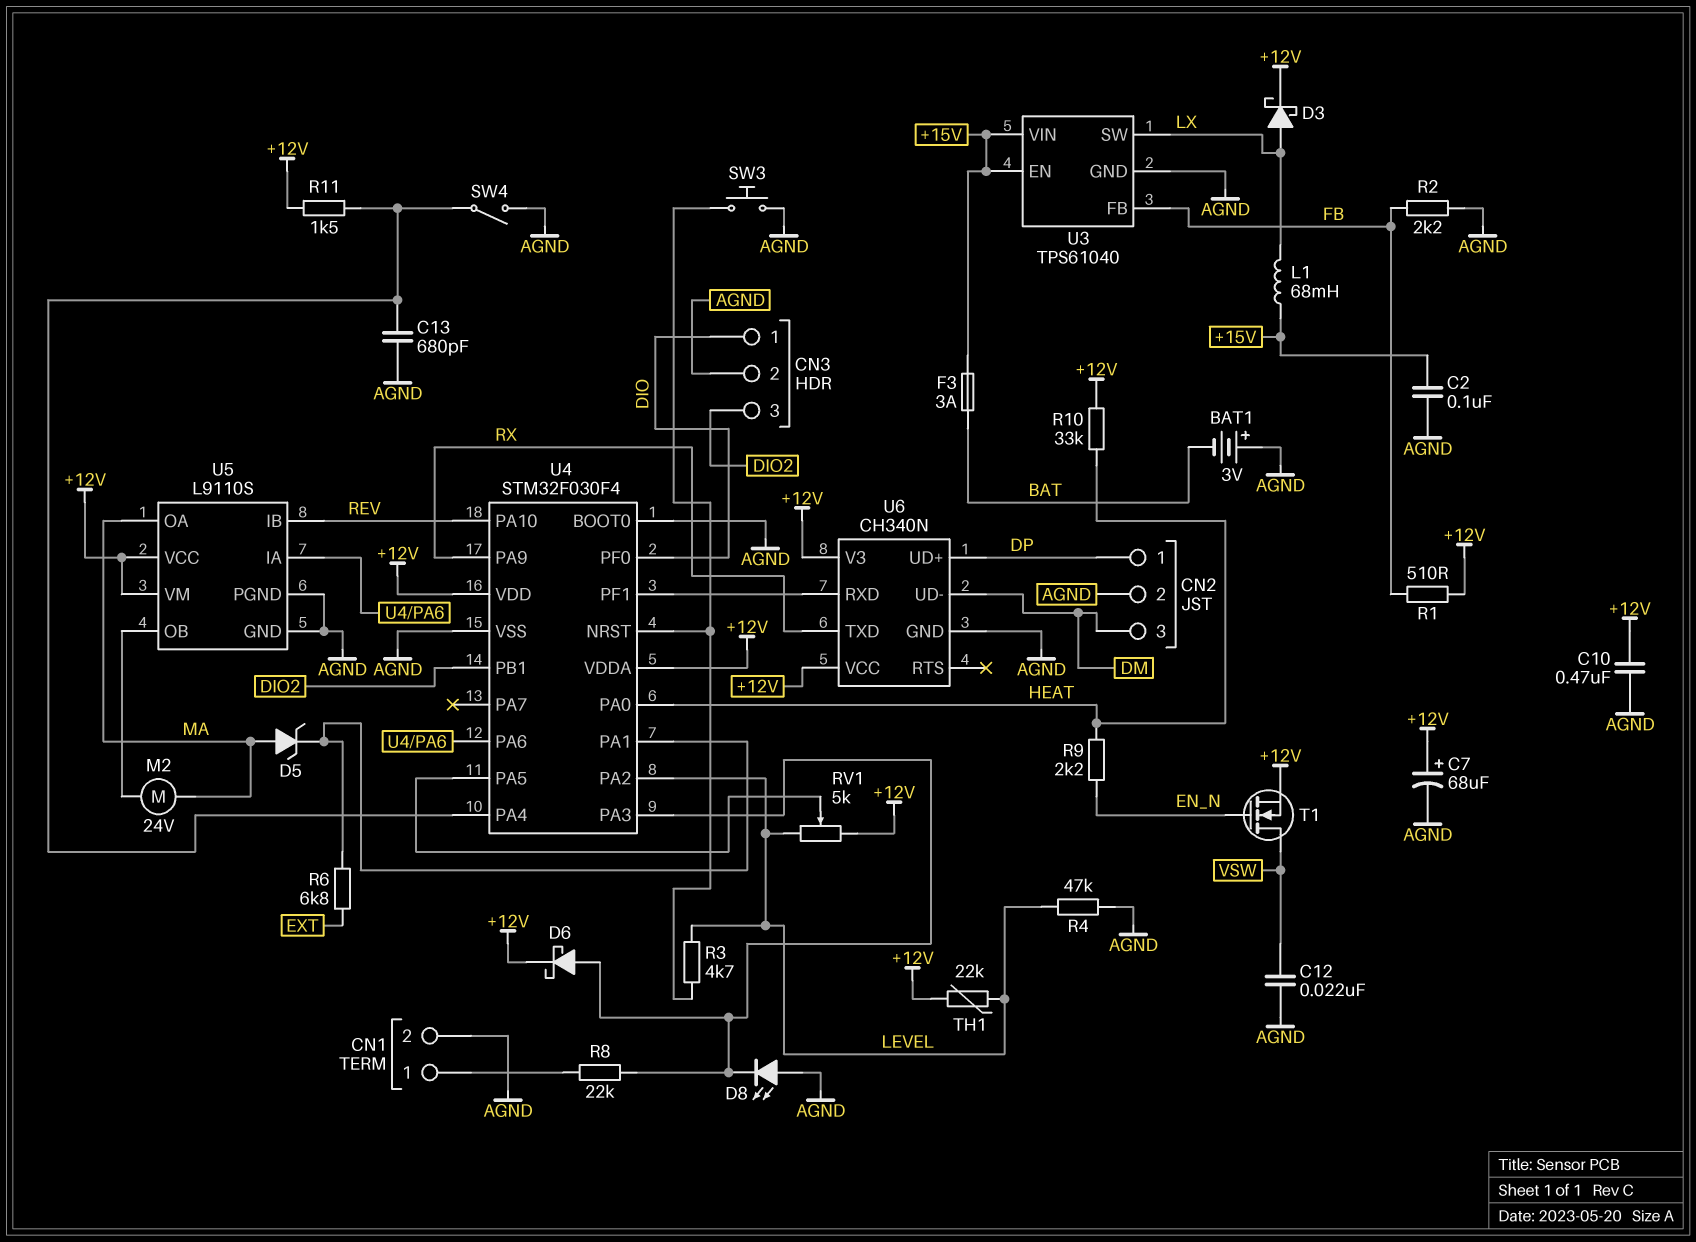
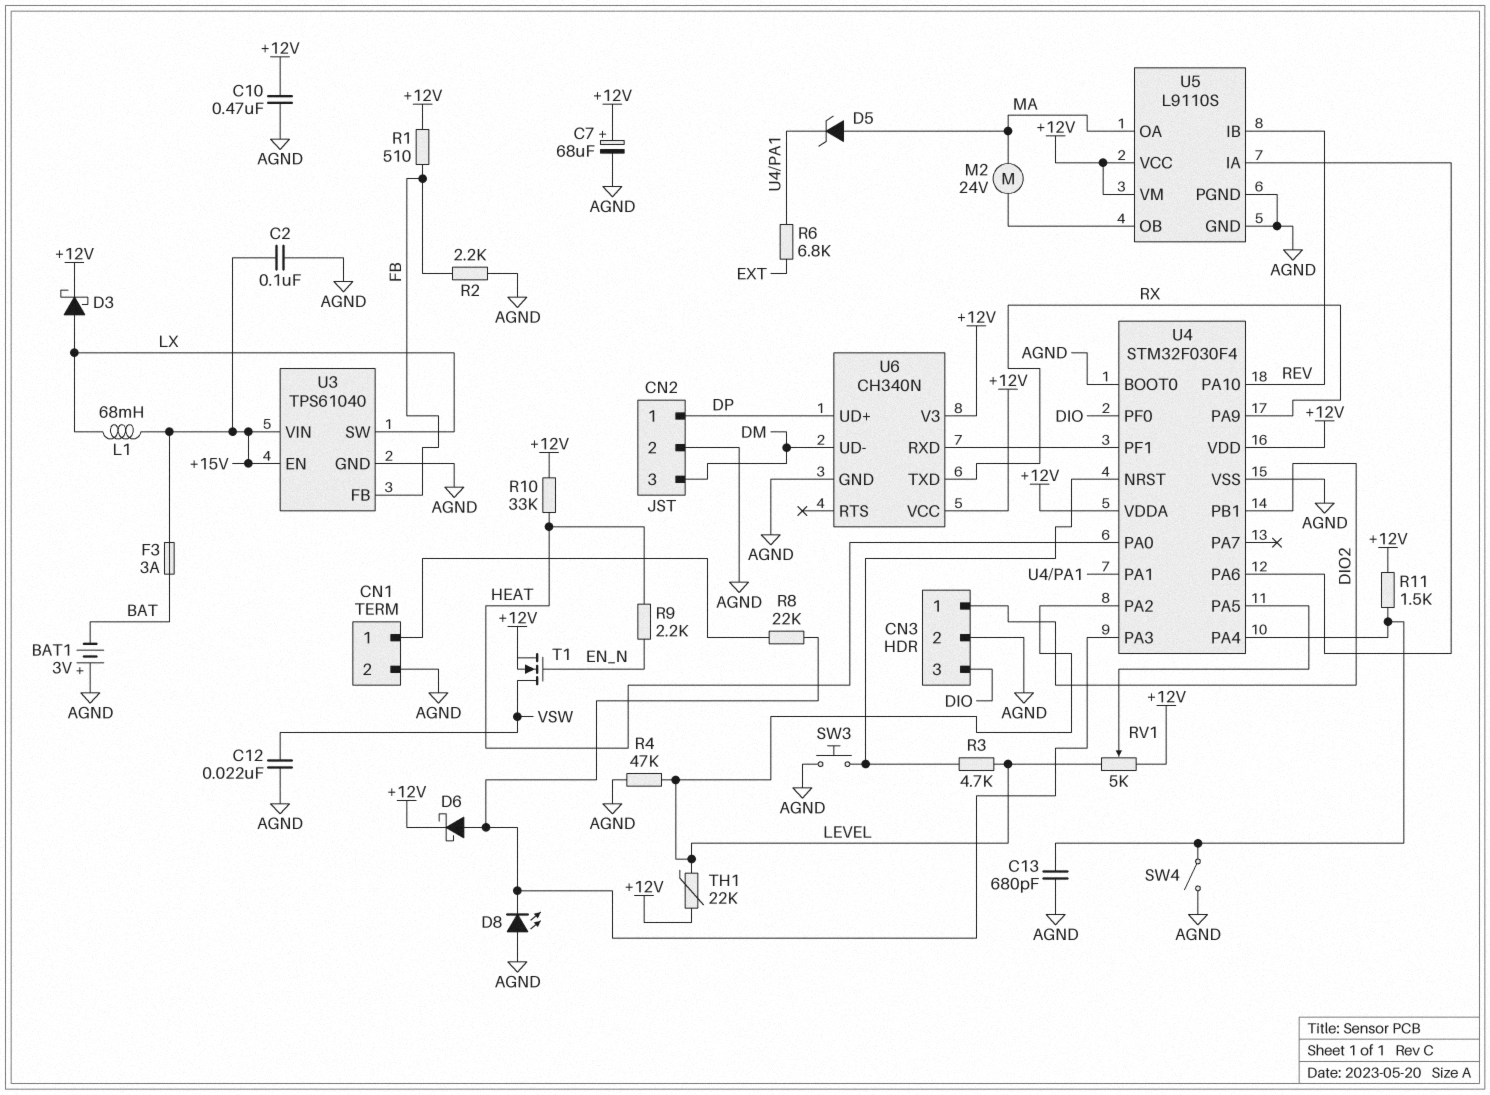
CN3 pin 1: DIO -> DIO2
CN3 pin 3: DIO2 -> DIO

